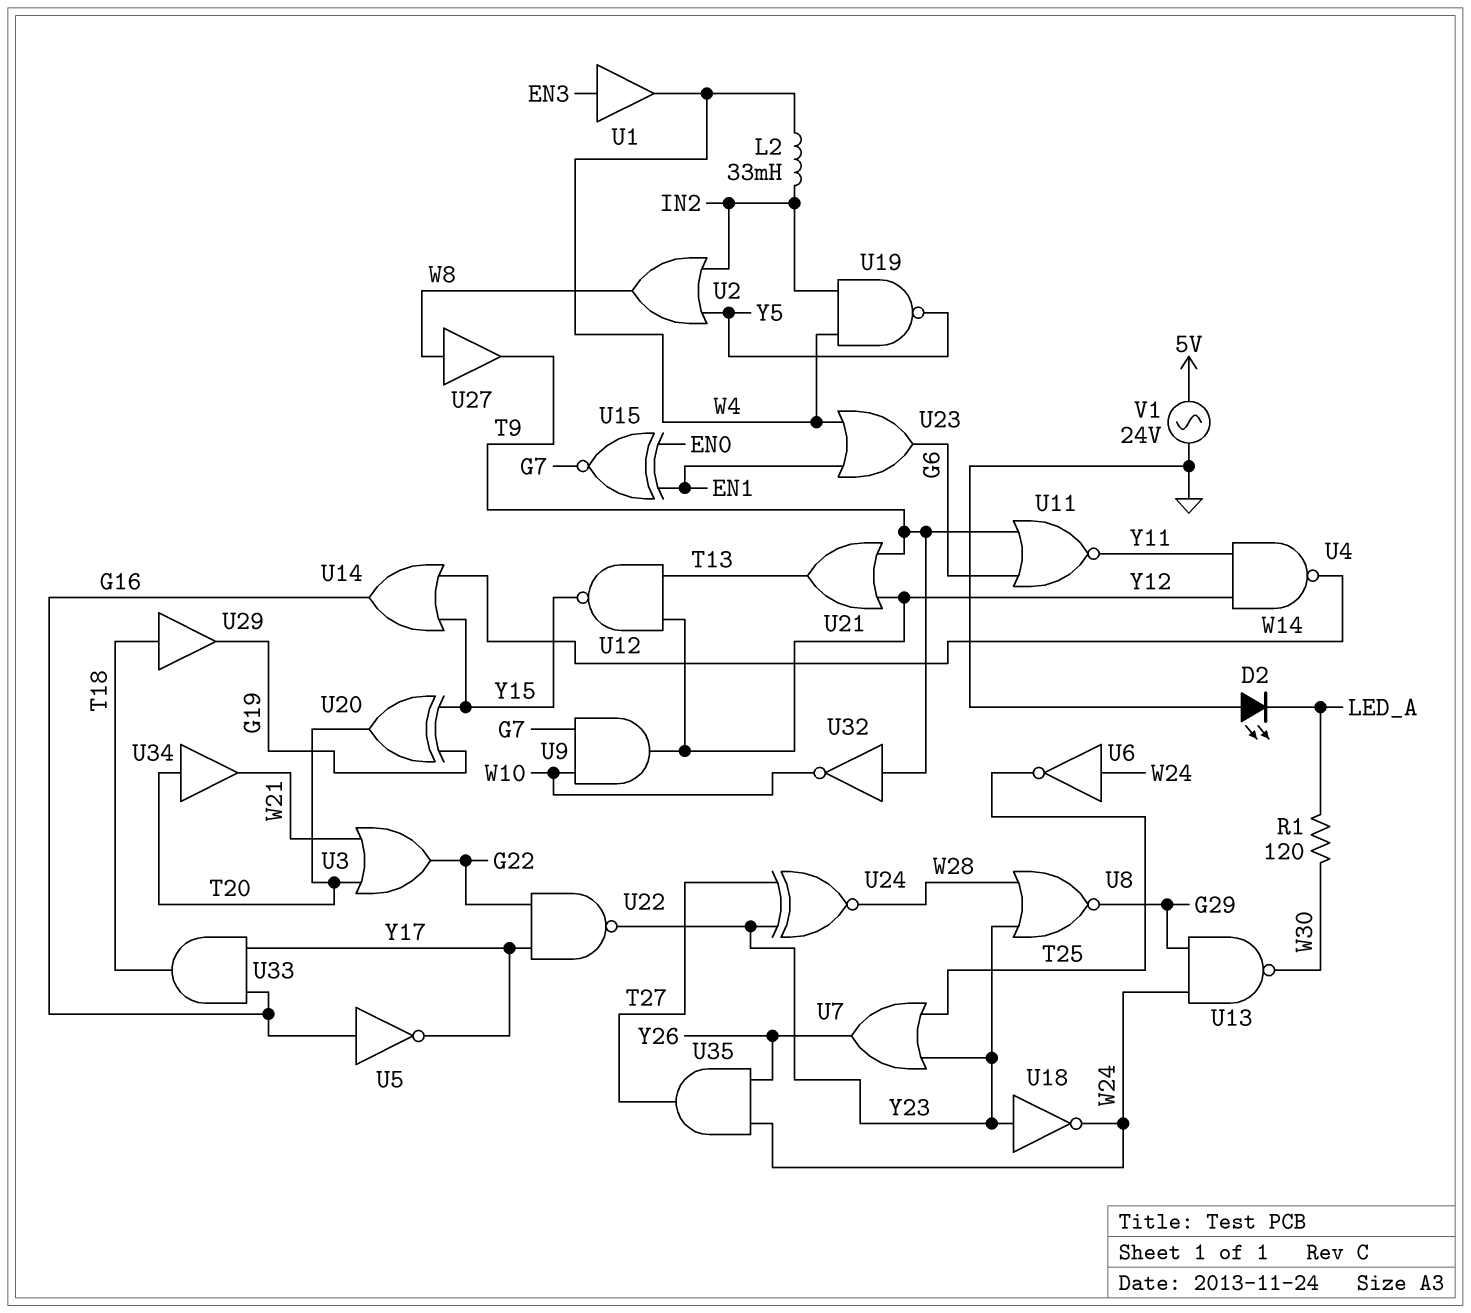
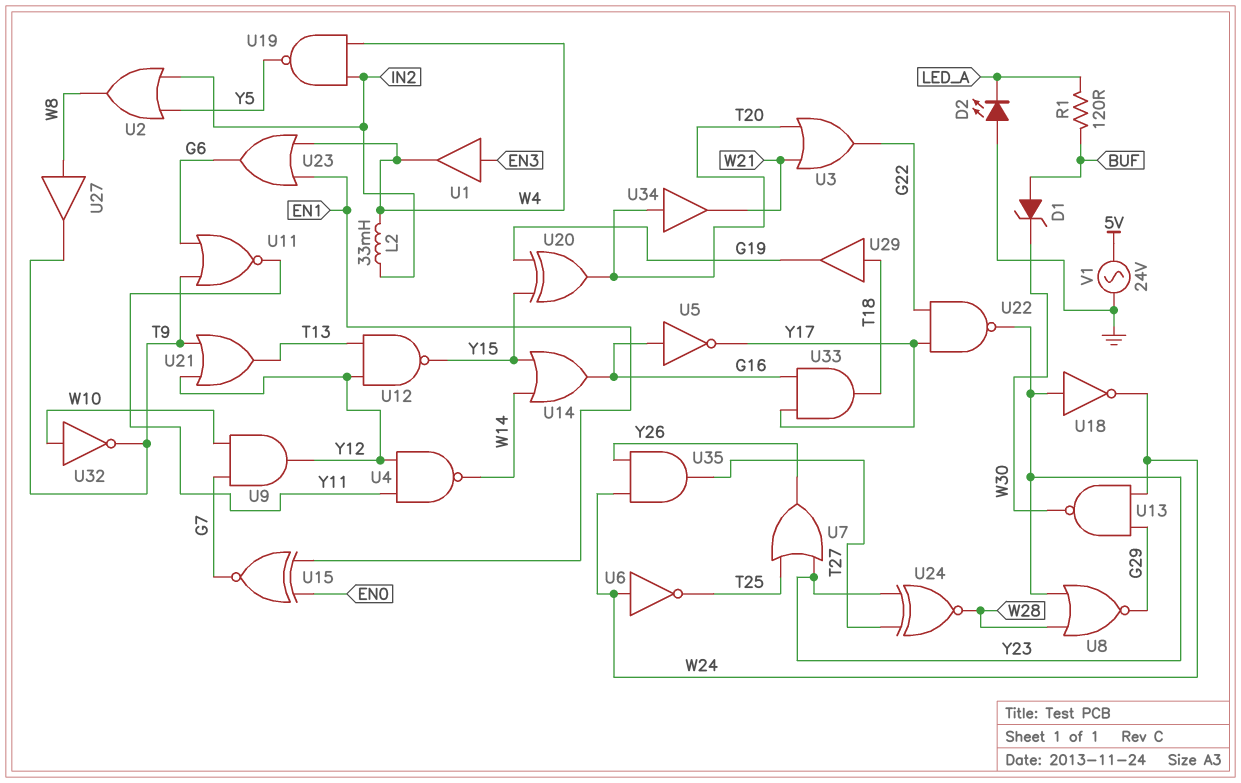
D1: none -> zener (A BUF, K W30)
R1: 120 (LED_A, W30) -> 120 (BUF, LED_A)
U32: NOT (in T9, out W10) -> NOT (in W10, out T9)

